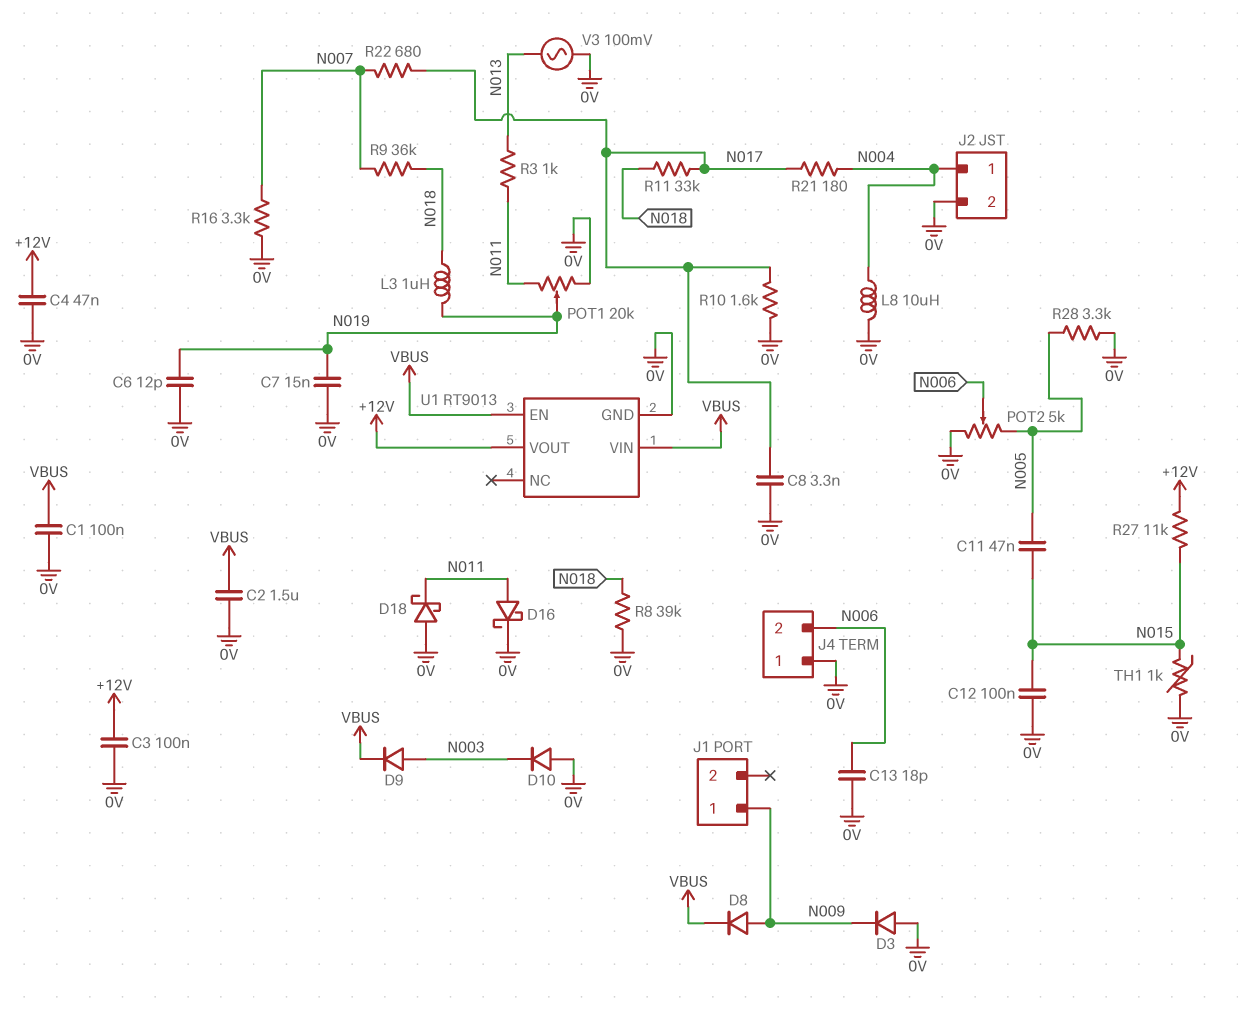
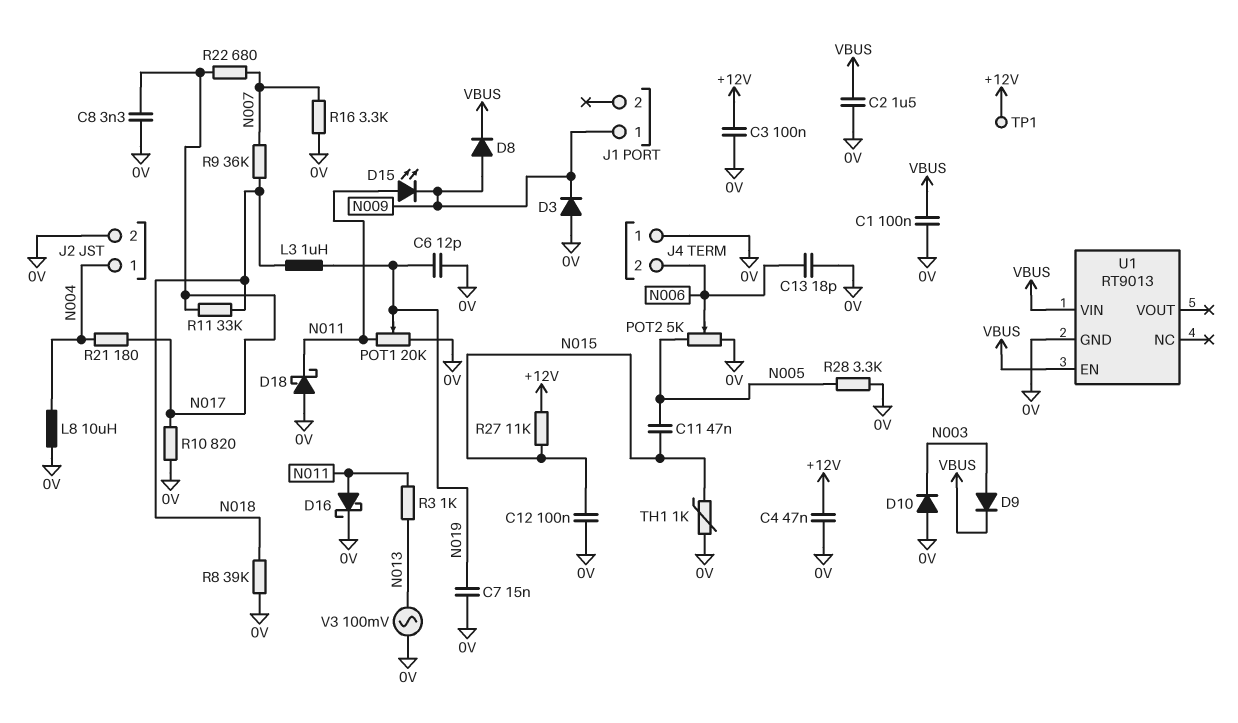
D15: none -> LED (A N011, K N009)
R10: 1.6k (0V, N017) -> 820 (0V, N017)
TP1: none -> test point (+12V)
U1 pin VOUT: +12V -> none

